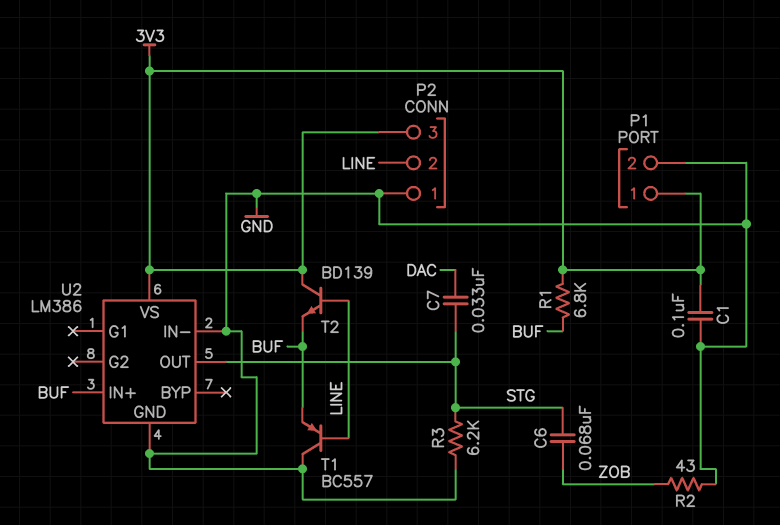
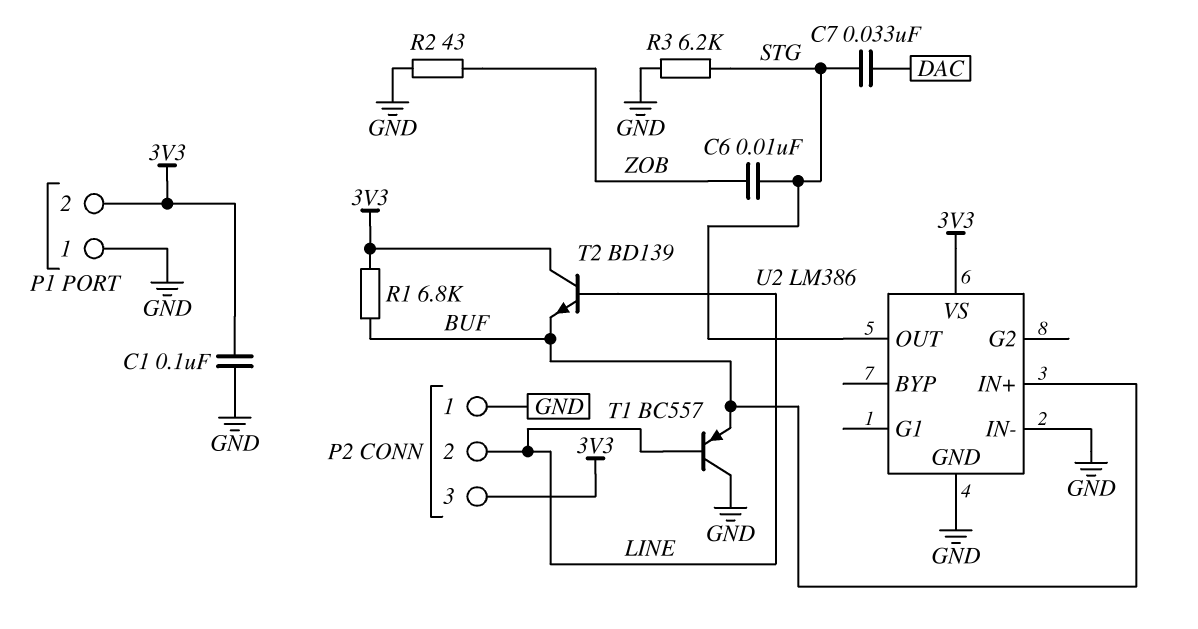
C6: 68nF (STG, ZOB) -> 10nF (STG, ZOB)
P1 pin 1: 3V3 -> GND
P1 pin 2: GND -> 3V3

